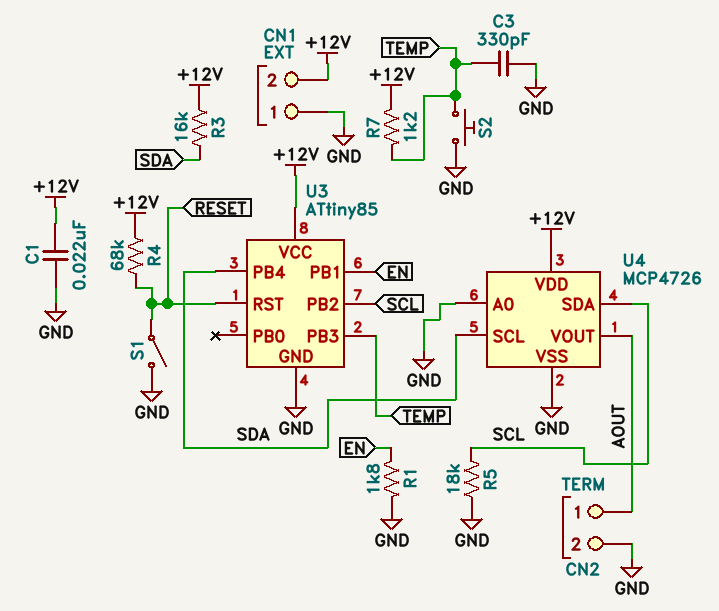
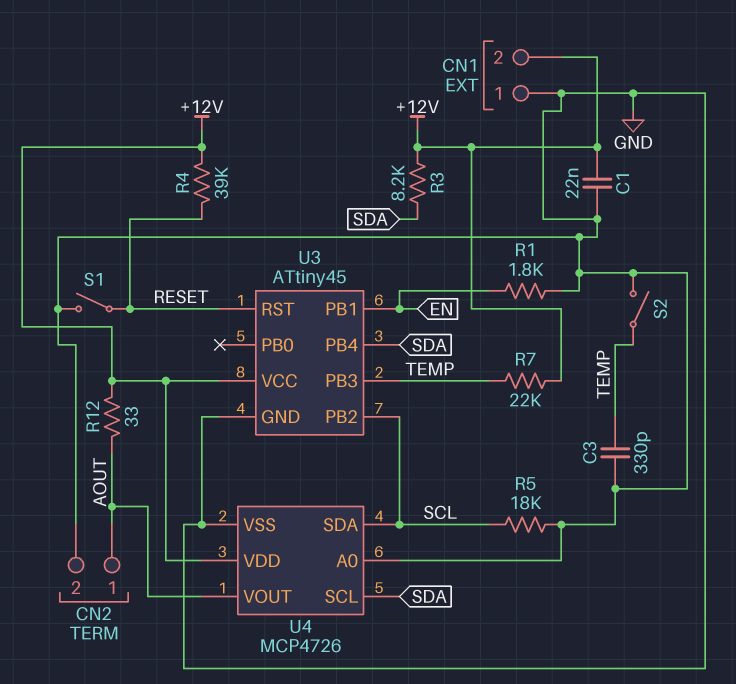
R3: 16k (+12V, SDA) -> 8.2k (+12V, SDA)
R4: 68k (+12V, RESET) -> 39k (+12V, RESET)
R7: 1.2k (+12V, TEMP) -> 22k (+12V, TEMP)
R12: none -> 33 (+12V, AOUT)
S2: button (GND, TEMP) -> switch (GND, TEMP)
U3: ATtiny85 -> ATtiny45

